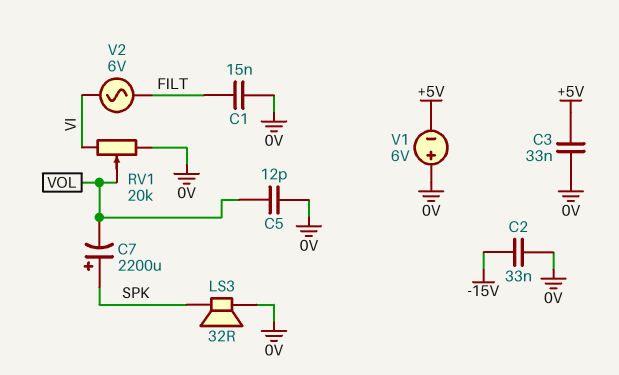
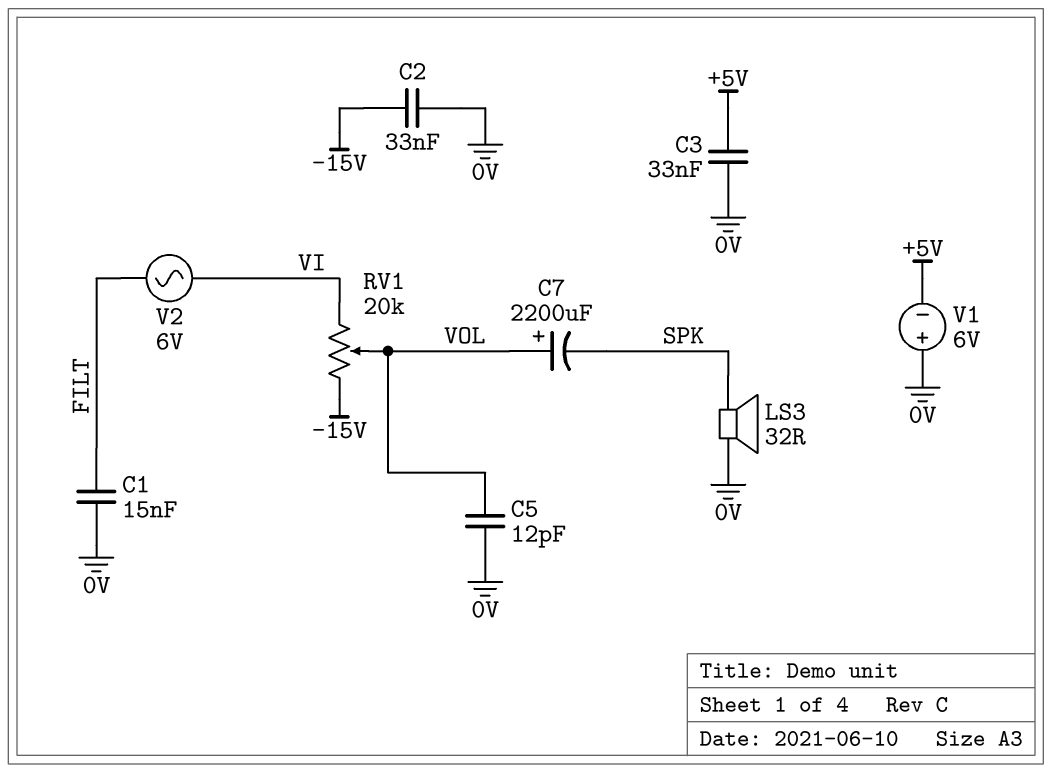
C7: 2200uF (plus SPK, minus VOL) -> 2200uF (plus VOL, minus SPK)
RV1: 20k (0V, VI, wiper VOL) -> 20k (-15V, VI, wiper VOL)

